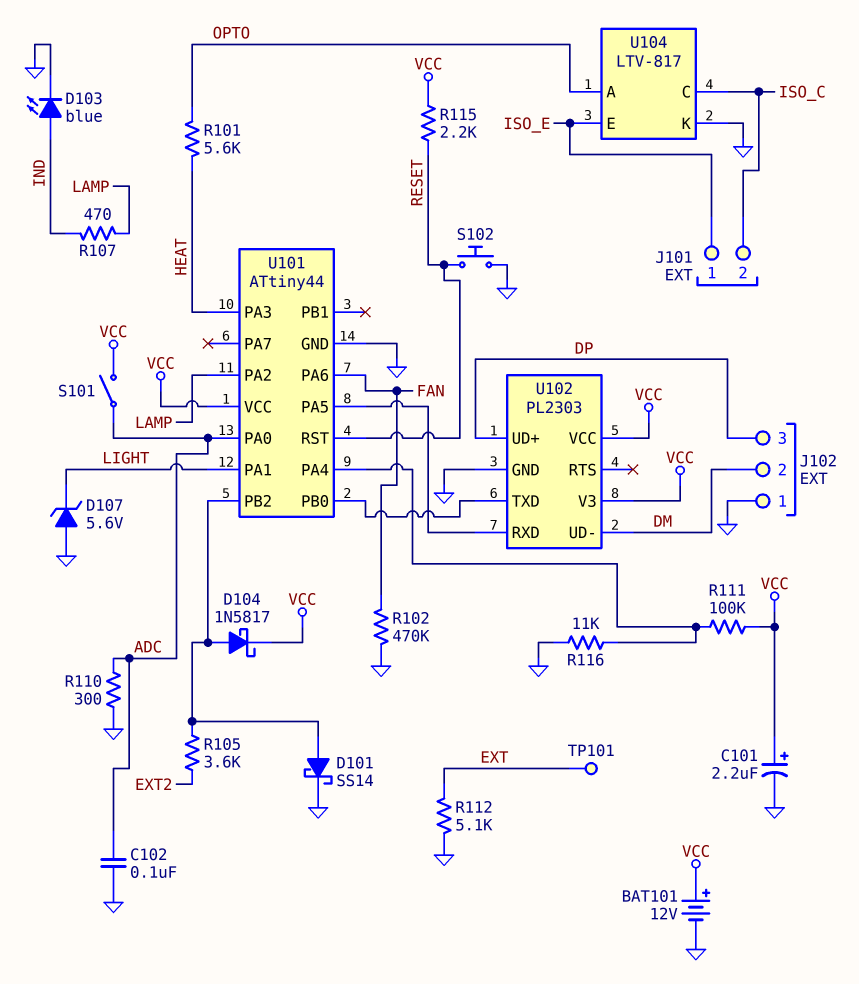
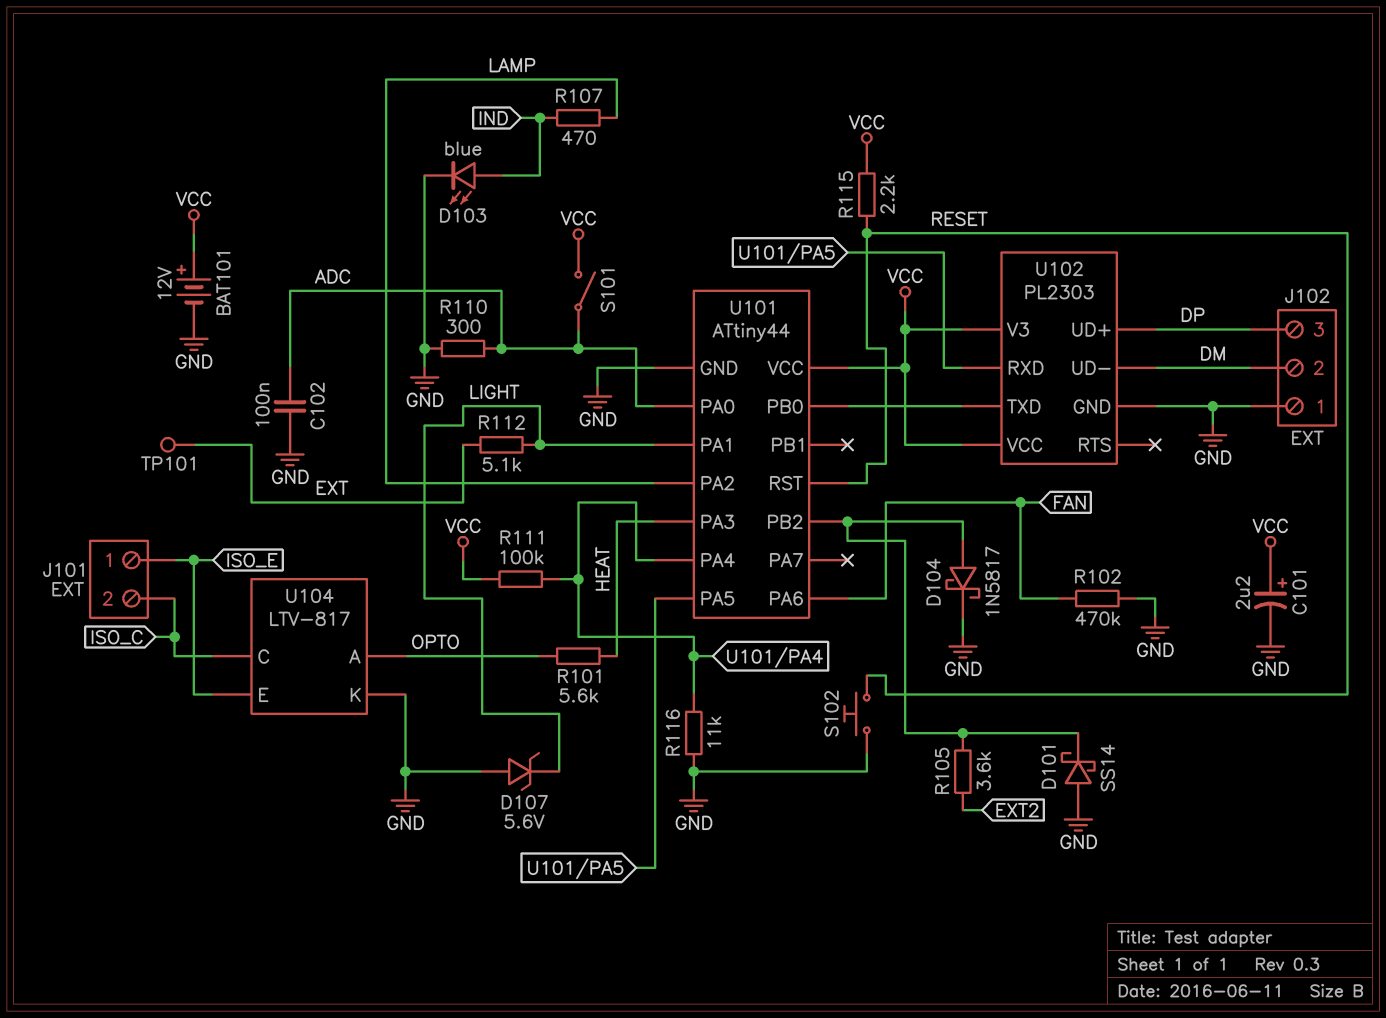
D101: schottky SS14 (A U101/PB2, K GND) -> schottky SS14 (A GND, K U101/PB2)
D104: schottky 1N5817 (A U101/PB2, K VCC) -> schottky 1N5817 (A U101/PB2, K GND)
R112: 5.1k (EXT, GND) -> 5.1k (EXT, LIGHT)

